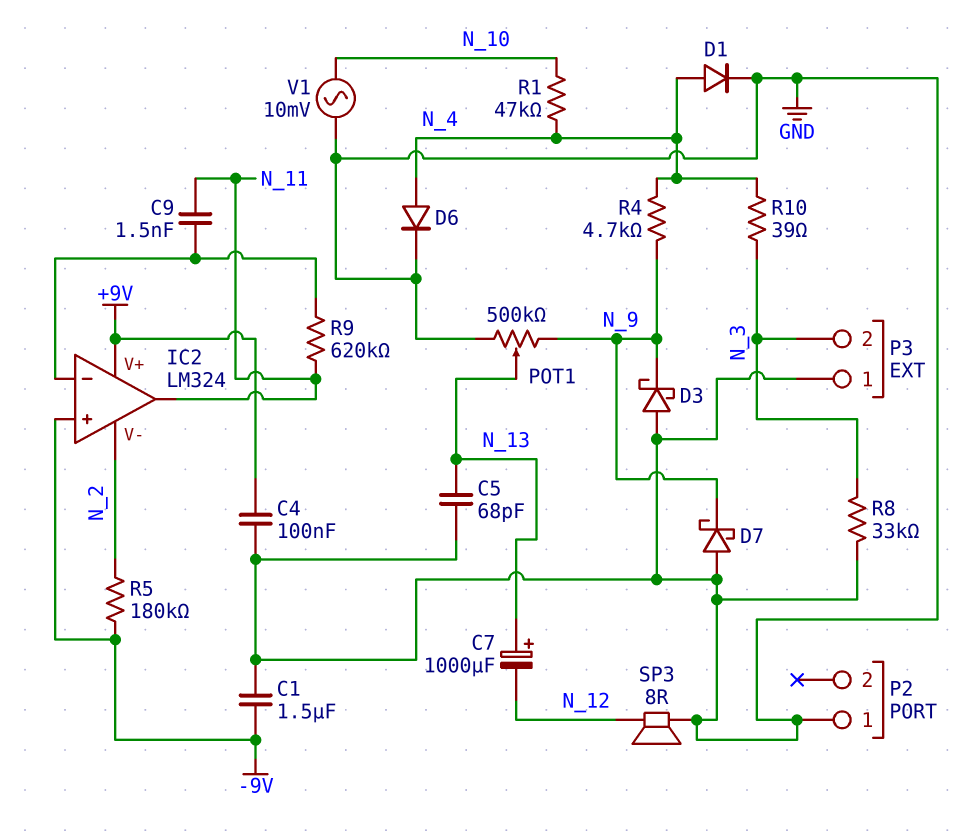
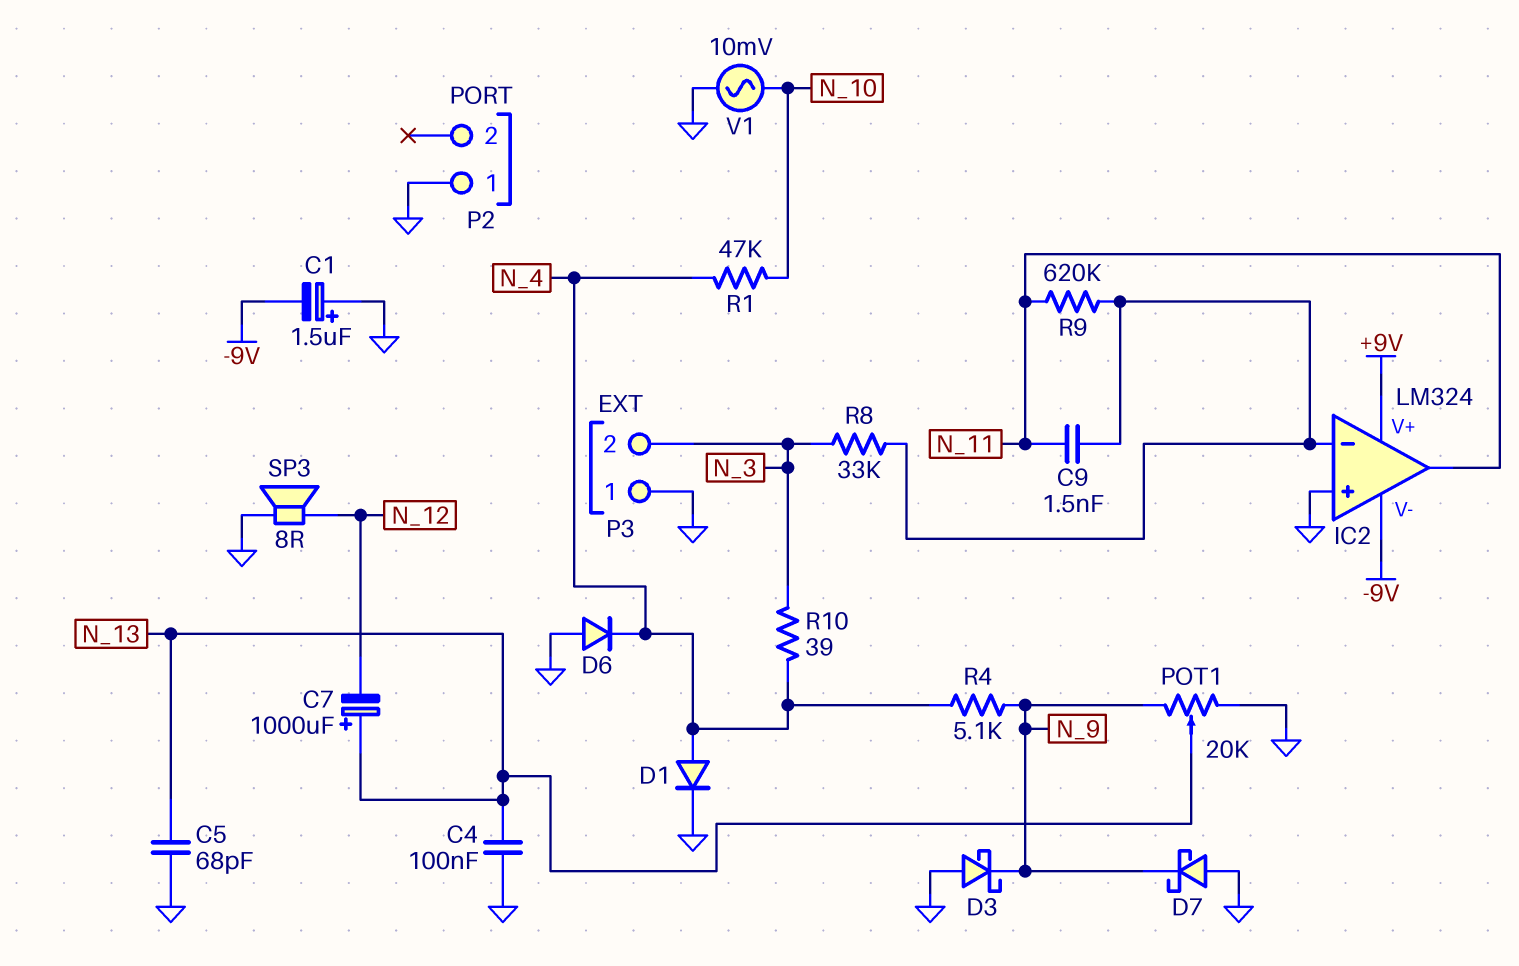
C1: 1.5uF (-9V, GND) -> 1.5uF (plus GND, minus -9V)
C4: 100nF (+9V, GND) -> 100nF (GND, N_13)
D6: diode (A N_4, K GND) -> diode (A GND, K N_4)
IC2 pin V-: N_2 -> -9V
IC2 pin in+: -9V -> GND
POT1: 500k (GND, N_9, wiper N_13) -> 20k (GND, N_9, wiper N_13)
R4: 4.7k (N_4, N_9) -> 5.1k (N_4, N_9)
R5: 180k (-9V, N_2) -> none
R8: 33k (GND, N_3) -> 33k (IC2/in-, N_3)

